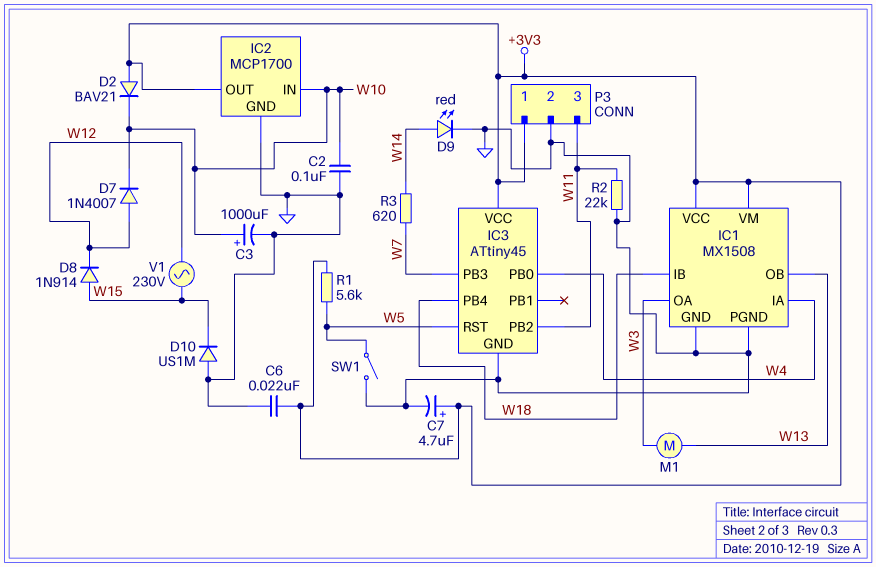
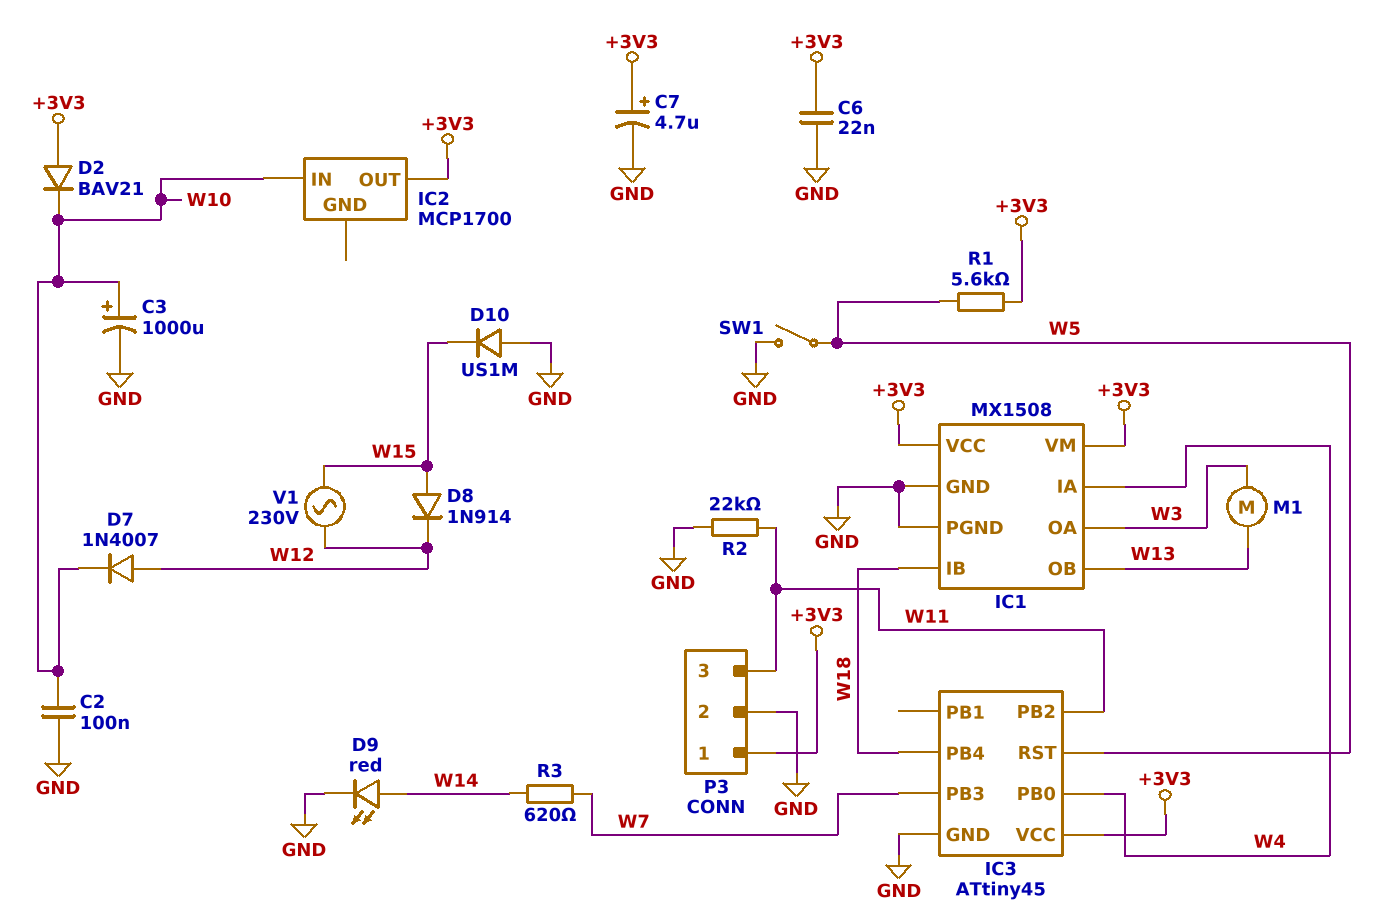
IC2 pin GND: GND -> none

